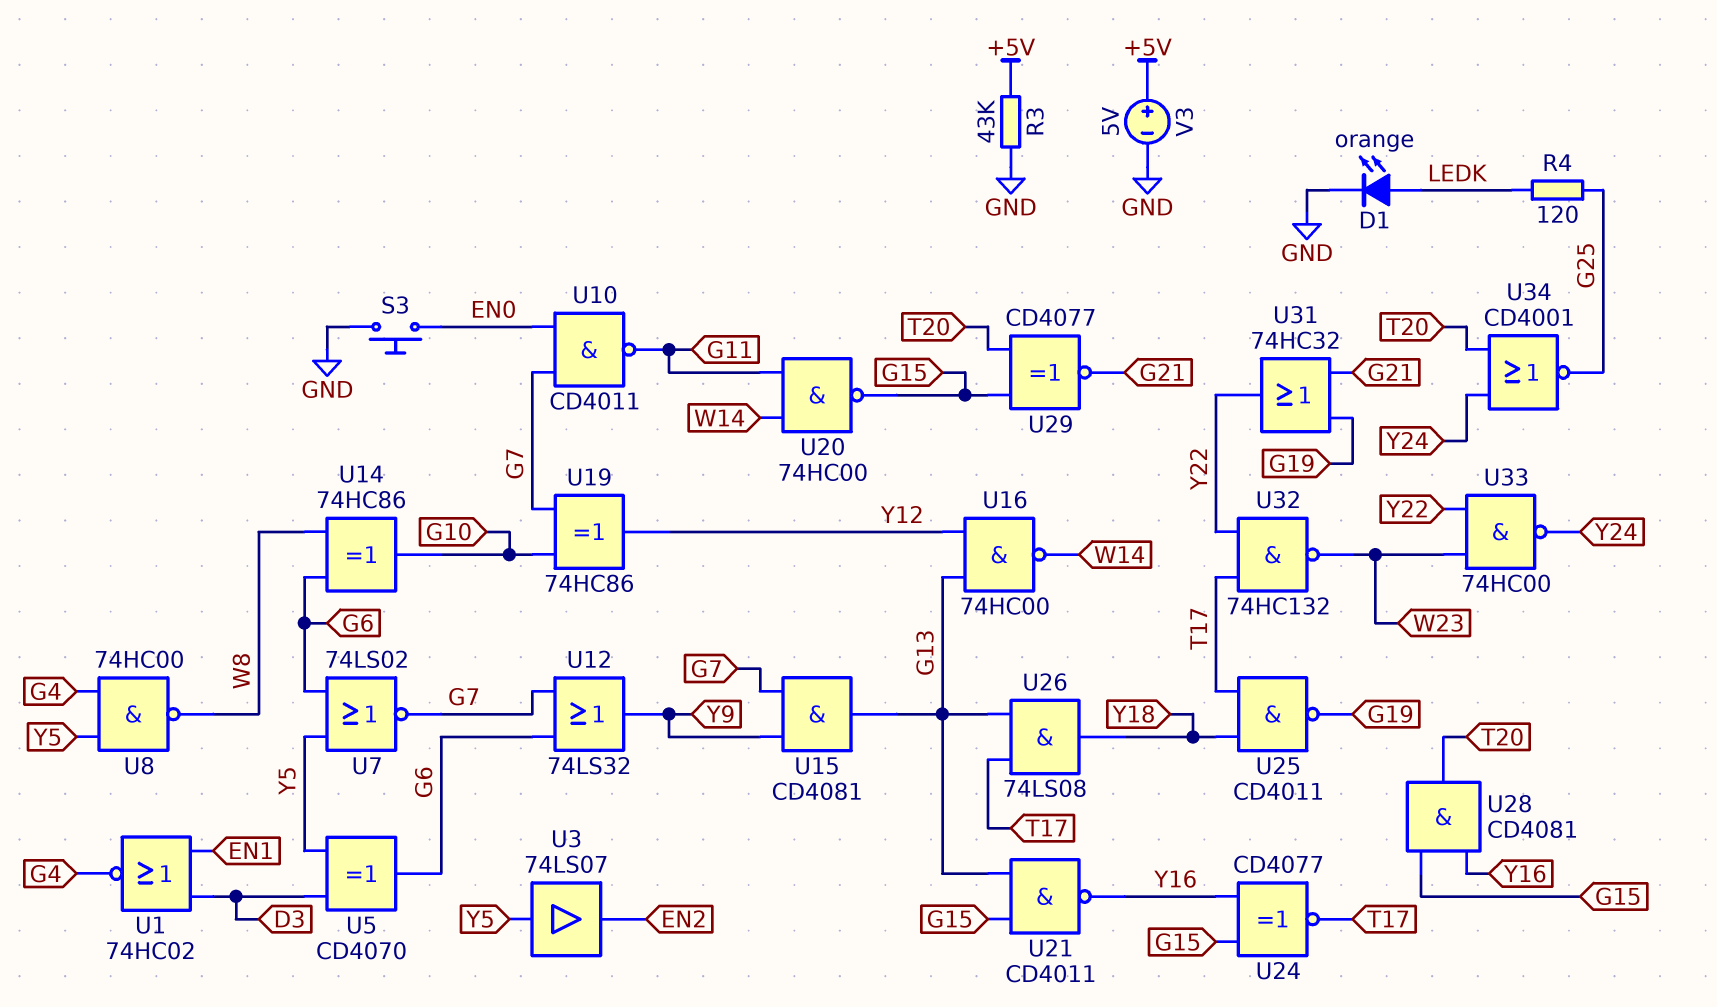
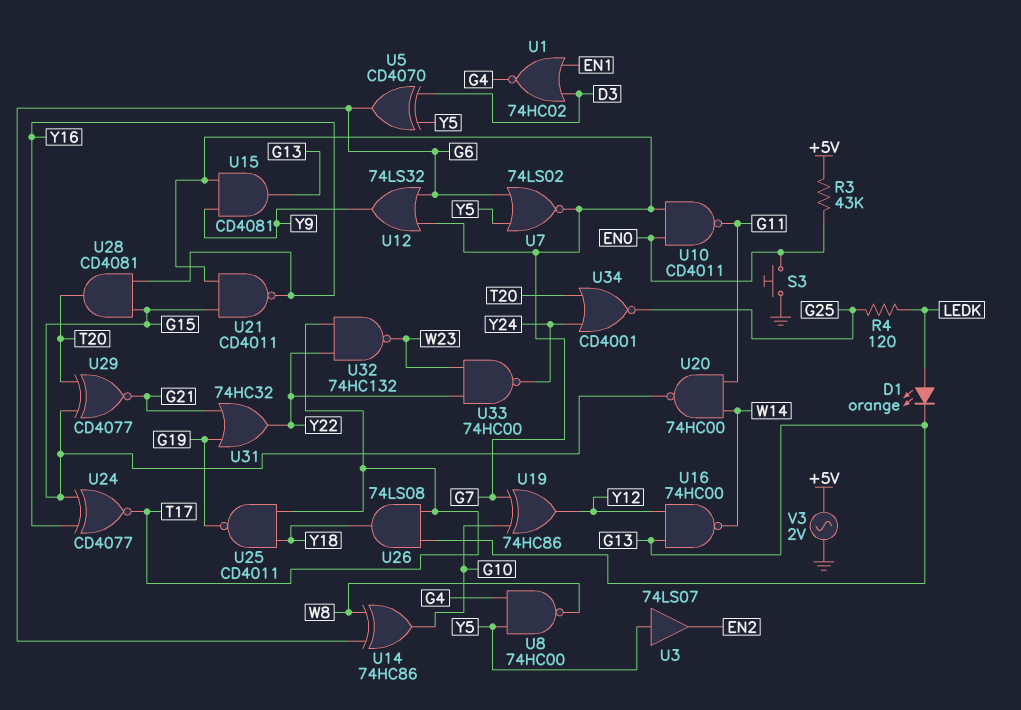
D1: LED orange (A LEDK, K GND) -> LED orange (A LEDK, K G13)
R3: 43k (+5V, GND) -> 43k (+5V, EN0)
U21: NAND CD4011 (in G13, in G15, out Y16) -> NAND CD4011 (in G7, in G15, out Y16)
V3: 5V (plus +5V, minus GND) -> AC 2V (+5V, GND)

